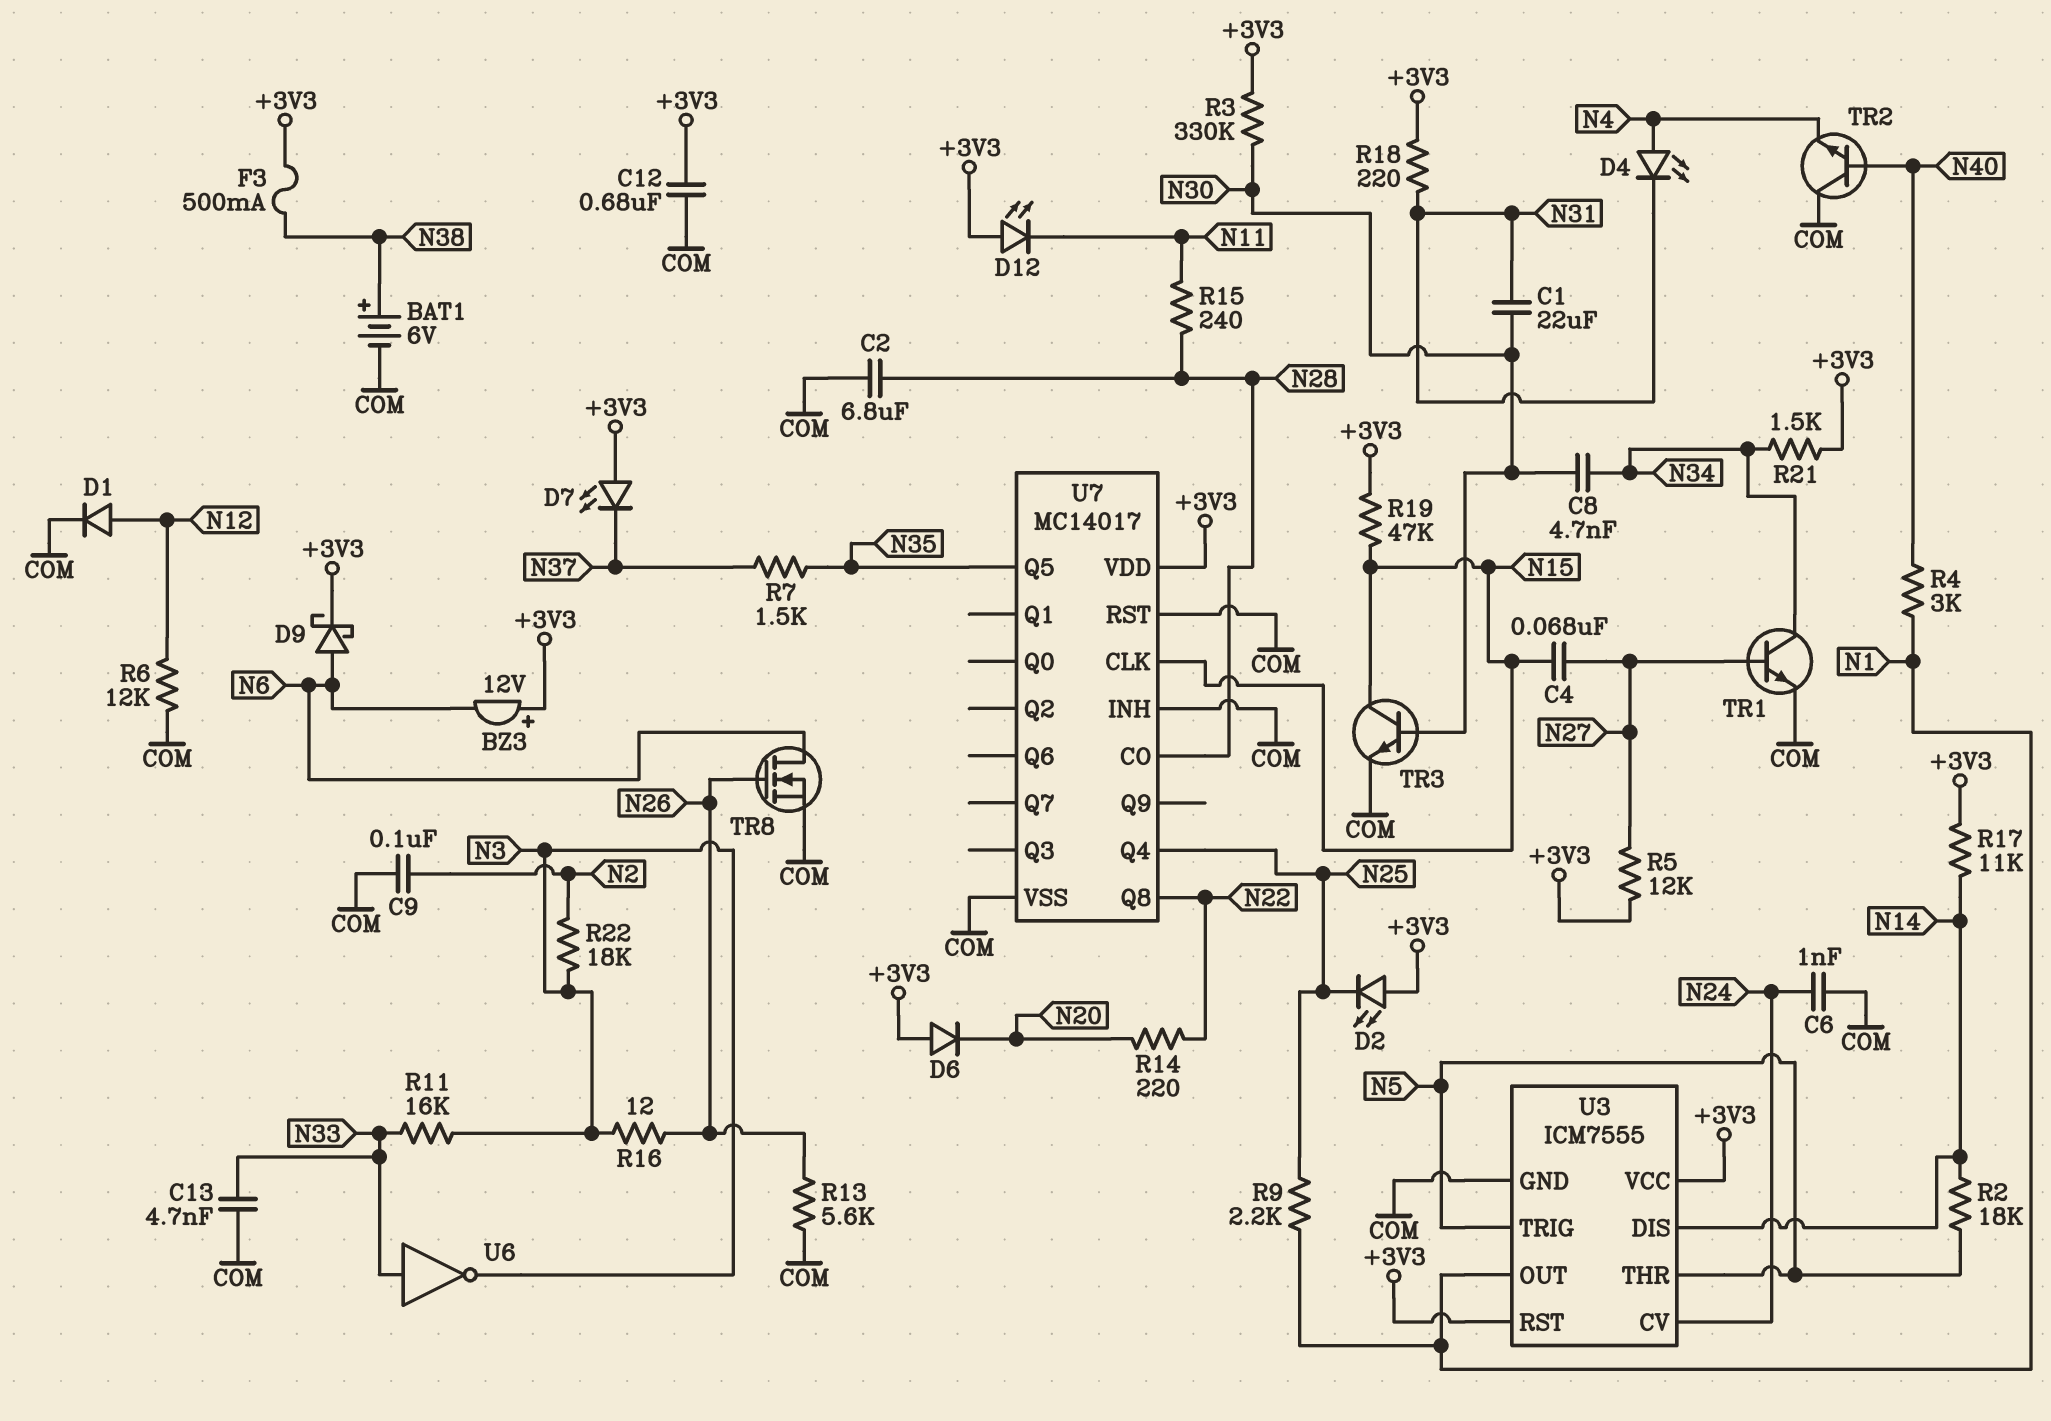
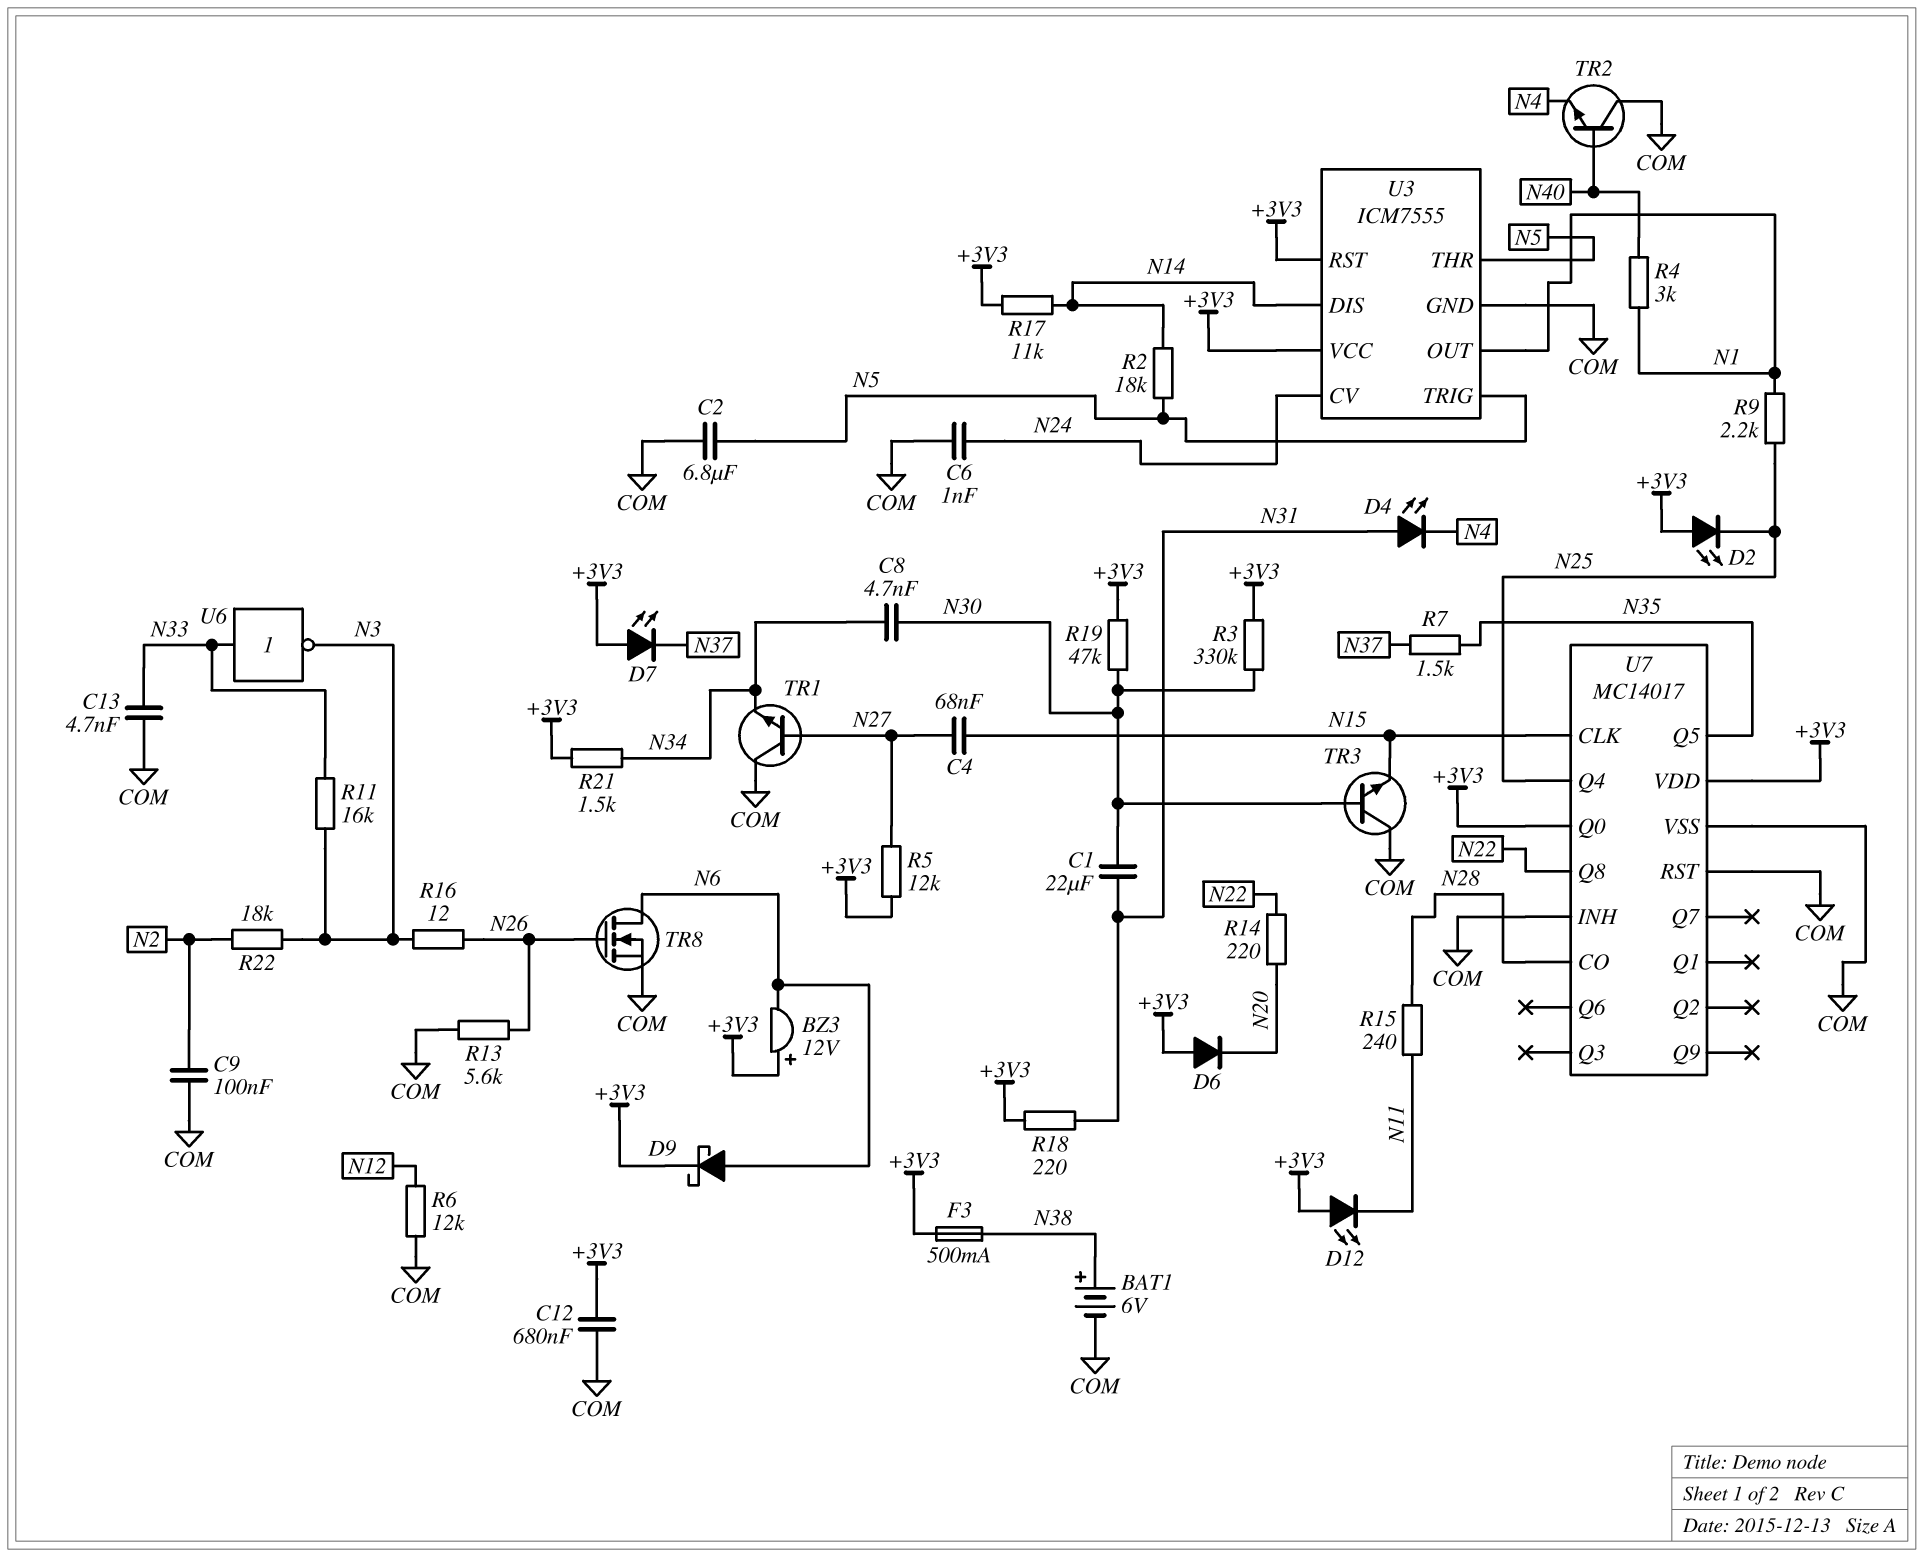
C2: 6.8uF (COM, N28) -> 6.8uF (COM, N5)
D1: diode (A N12, K COM) -> none
D4: LED (A N4, K N31) -> LED (A N31, K N4)
R19: 47k (+3V3, N15) -> 47k (+3V3, N30)
TR1: NPN (B N27, C N34, E COM) -> NPN (B N27, C COM, E N34)
TR3: NPN (B N30, C N15, E COM) -> NPN (B N30, C COM, E N15)
U7 pin Q0: none -> +3V3

